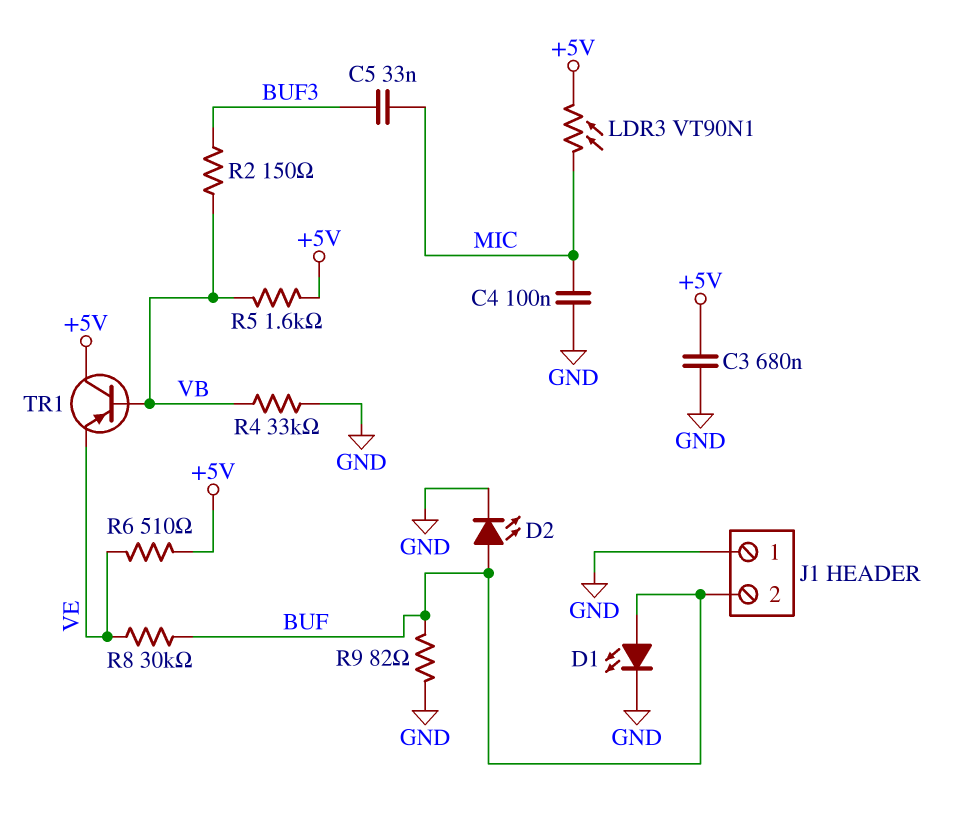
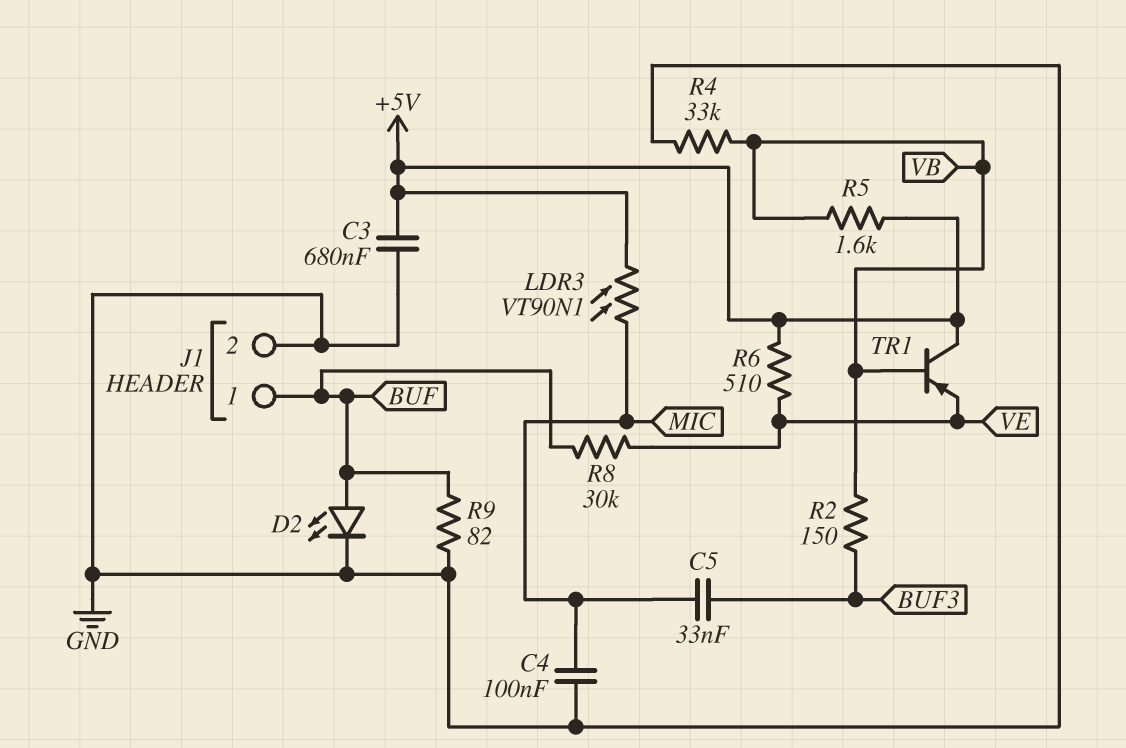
D1: LED (A BUF, K GND) -> none
J1 pin 1: GND -> BUF
J1 pin 2: BUF -> GND

